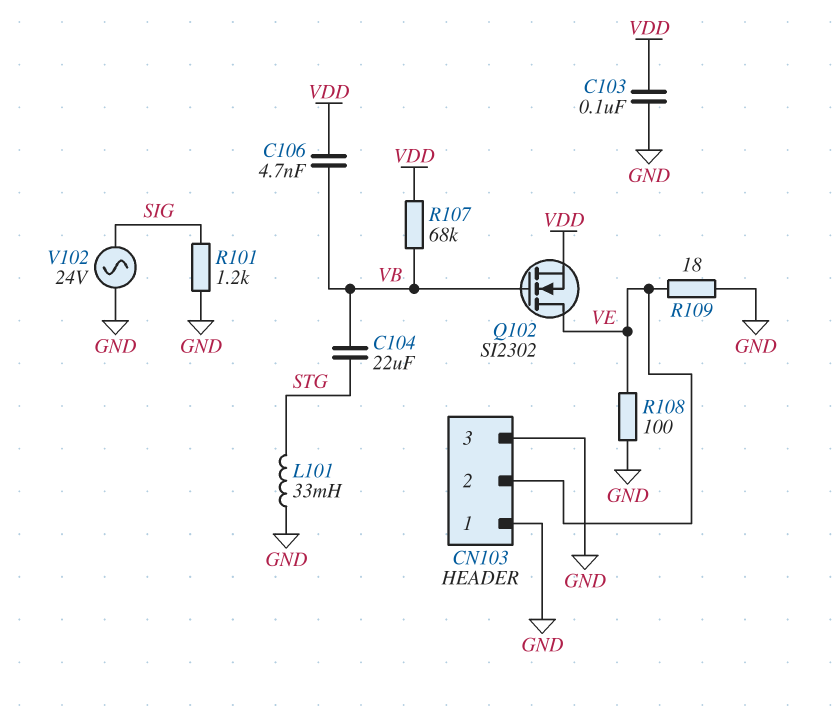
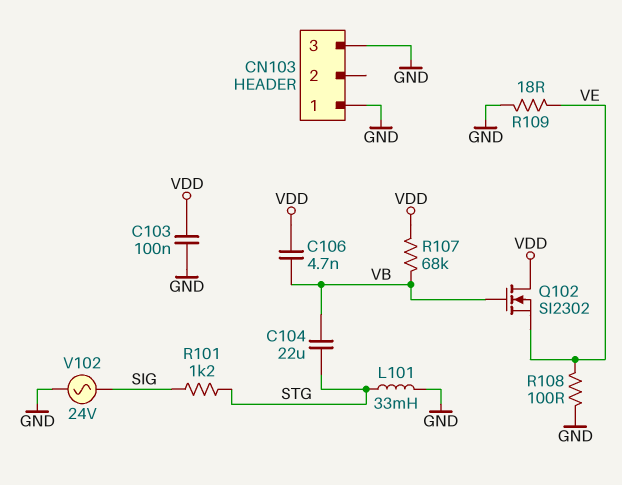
CN103 pin 2: VE -> none
Q102: NMOS SI2302 (G VB, D VE, S VDD) -> NMOS SI2302 (G VB, D VDD, S VE)
R101: 1.2k (GND, SIG) -> 1.2k (SIG, STG)

